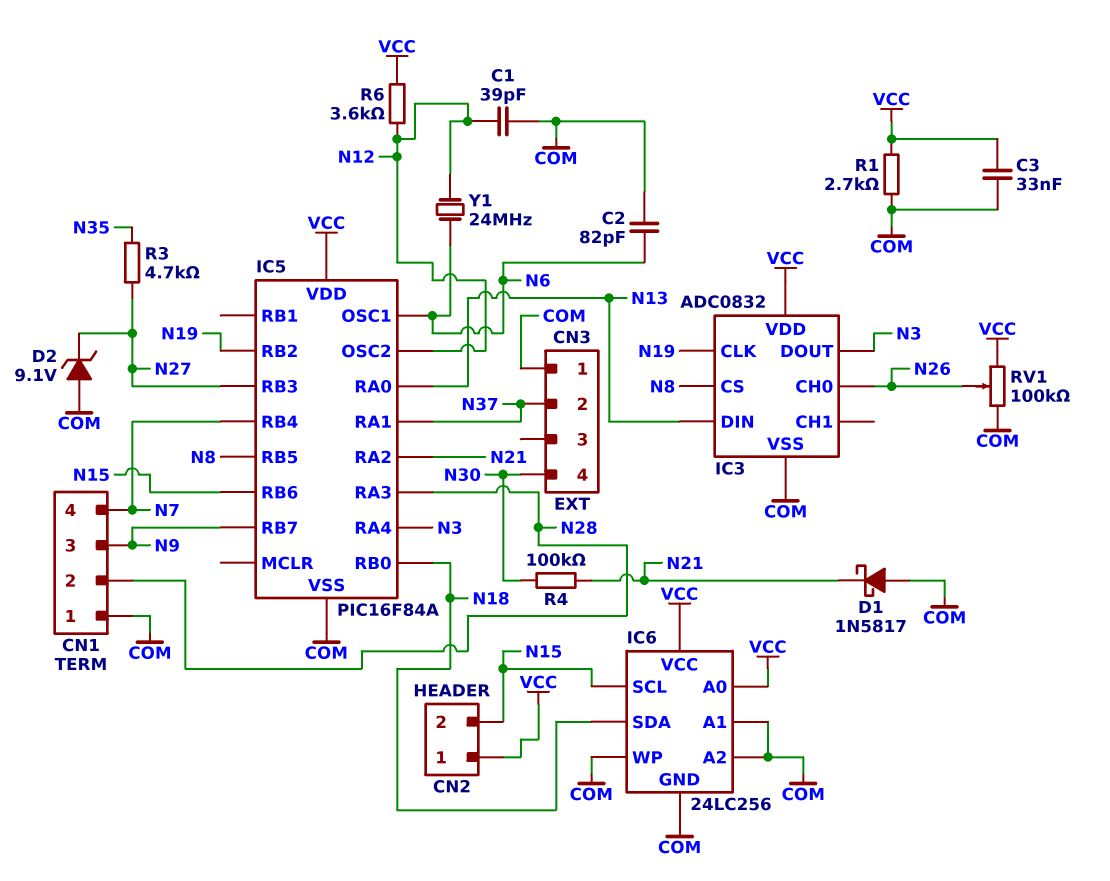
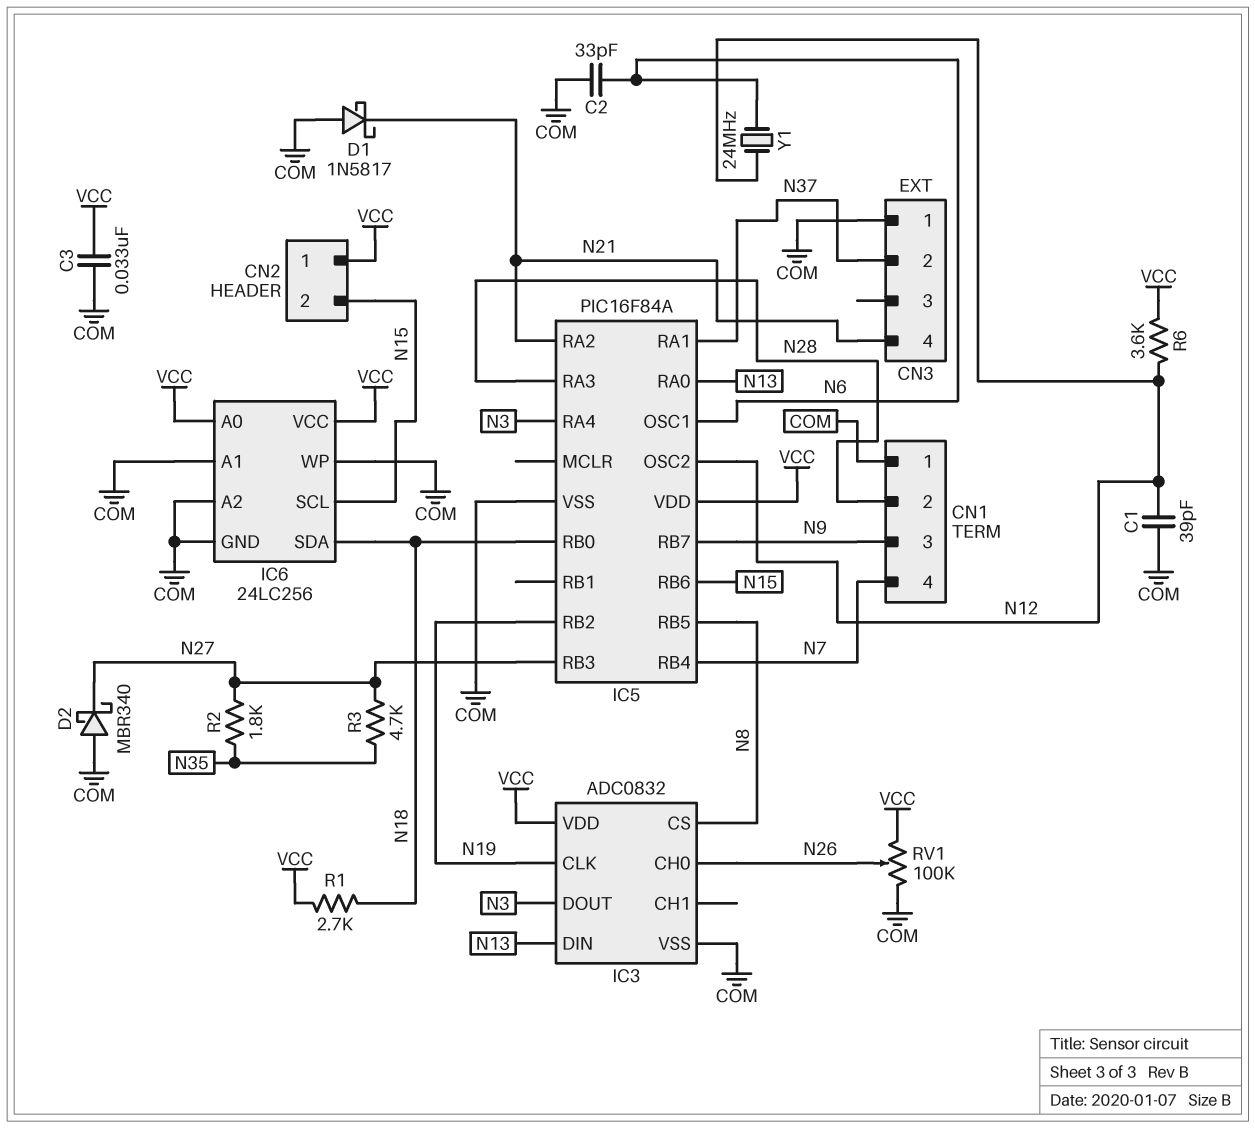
C2: 82pF (COM, N6) -> 33pF (COM, N6)
CN3 pin 4: N30 -> N21
D2: zener 9.1V (A COM, K N27) -> schottky MBR340 (A COM, K N27)
R1: 2.7k (COM, VCC) -> 2.7k (N18, VCC)
R2: none -> 1.8k (N27, N35)
R4: 100k (N21, N30) -> none

